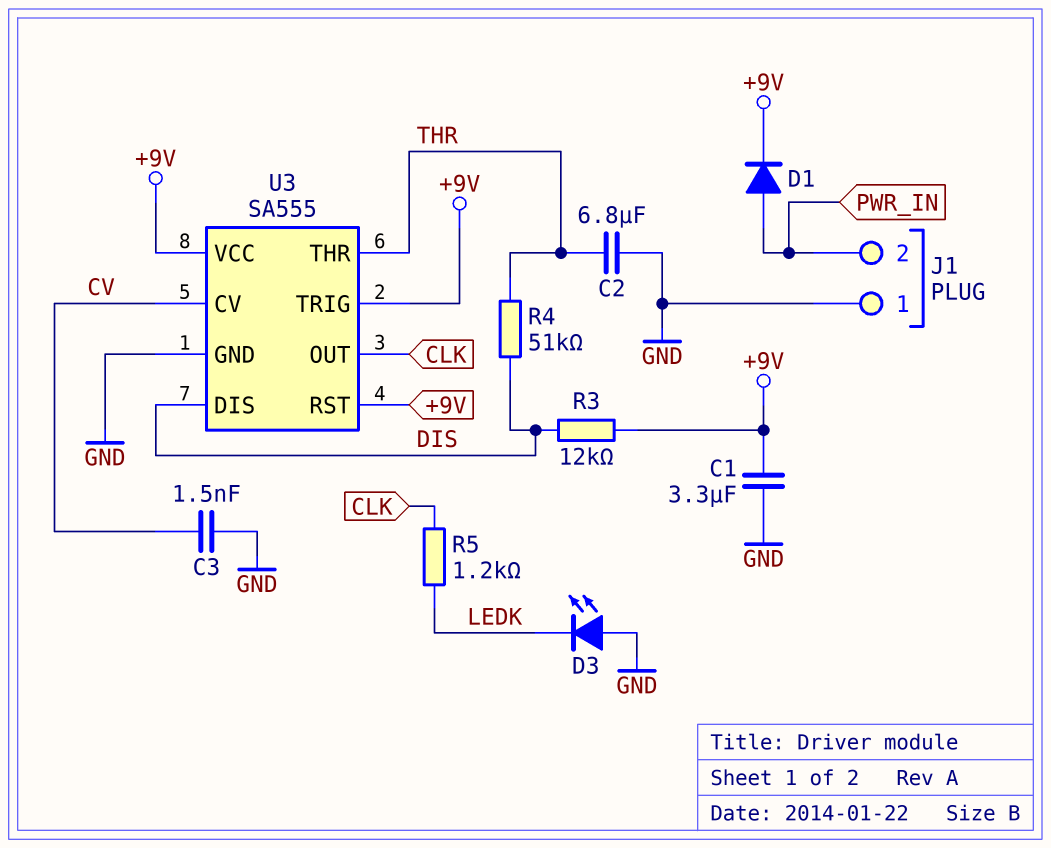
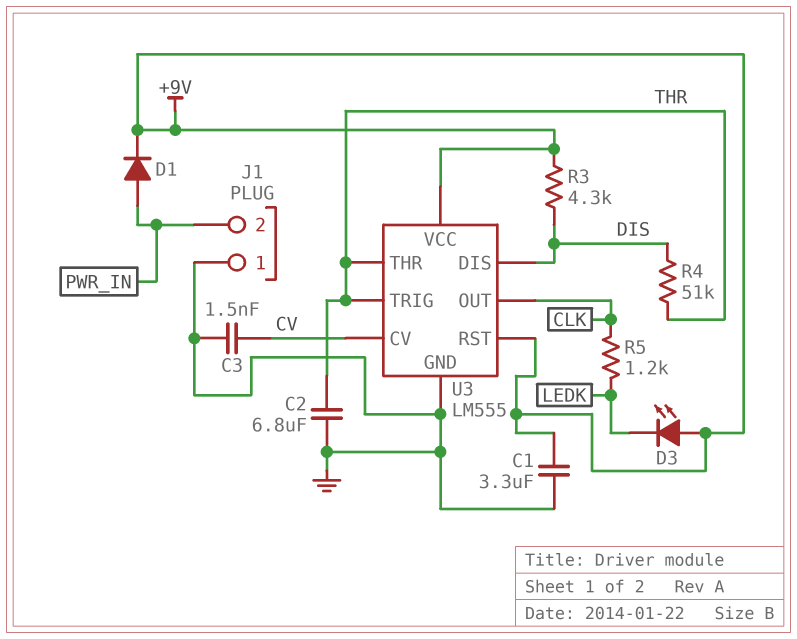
D3: LED (A GND, K LEDK) -> LED (A +9V, K LEDK)
R3: 12k (+9V, DIS) -> 4.3k (+9V, DIS)
U3: SA555 -> LM555
U3 pin TRIG: +9V -> THR

